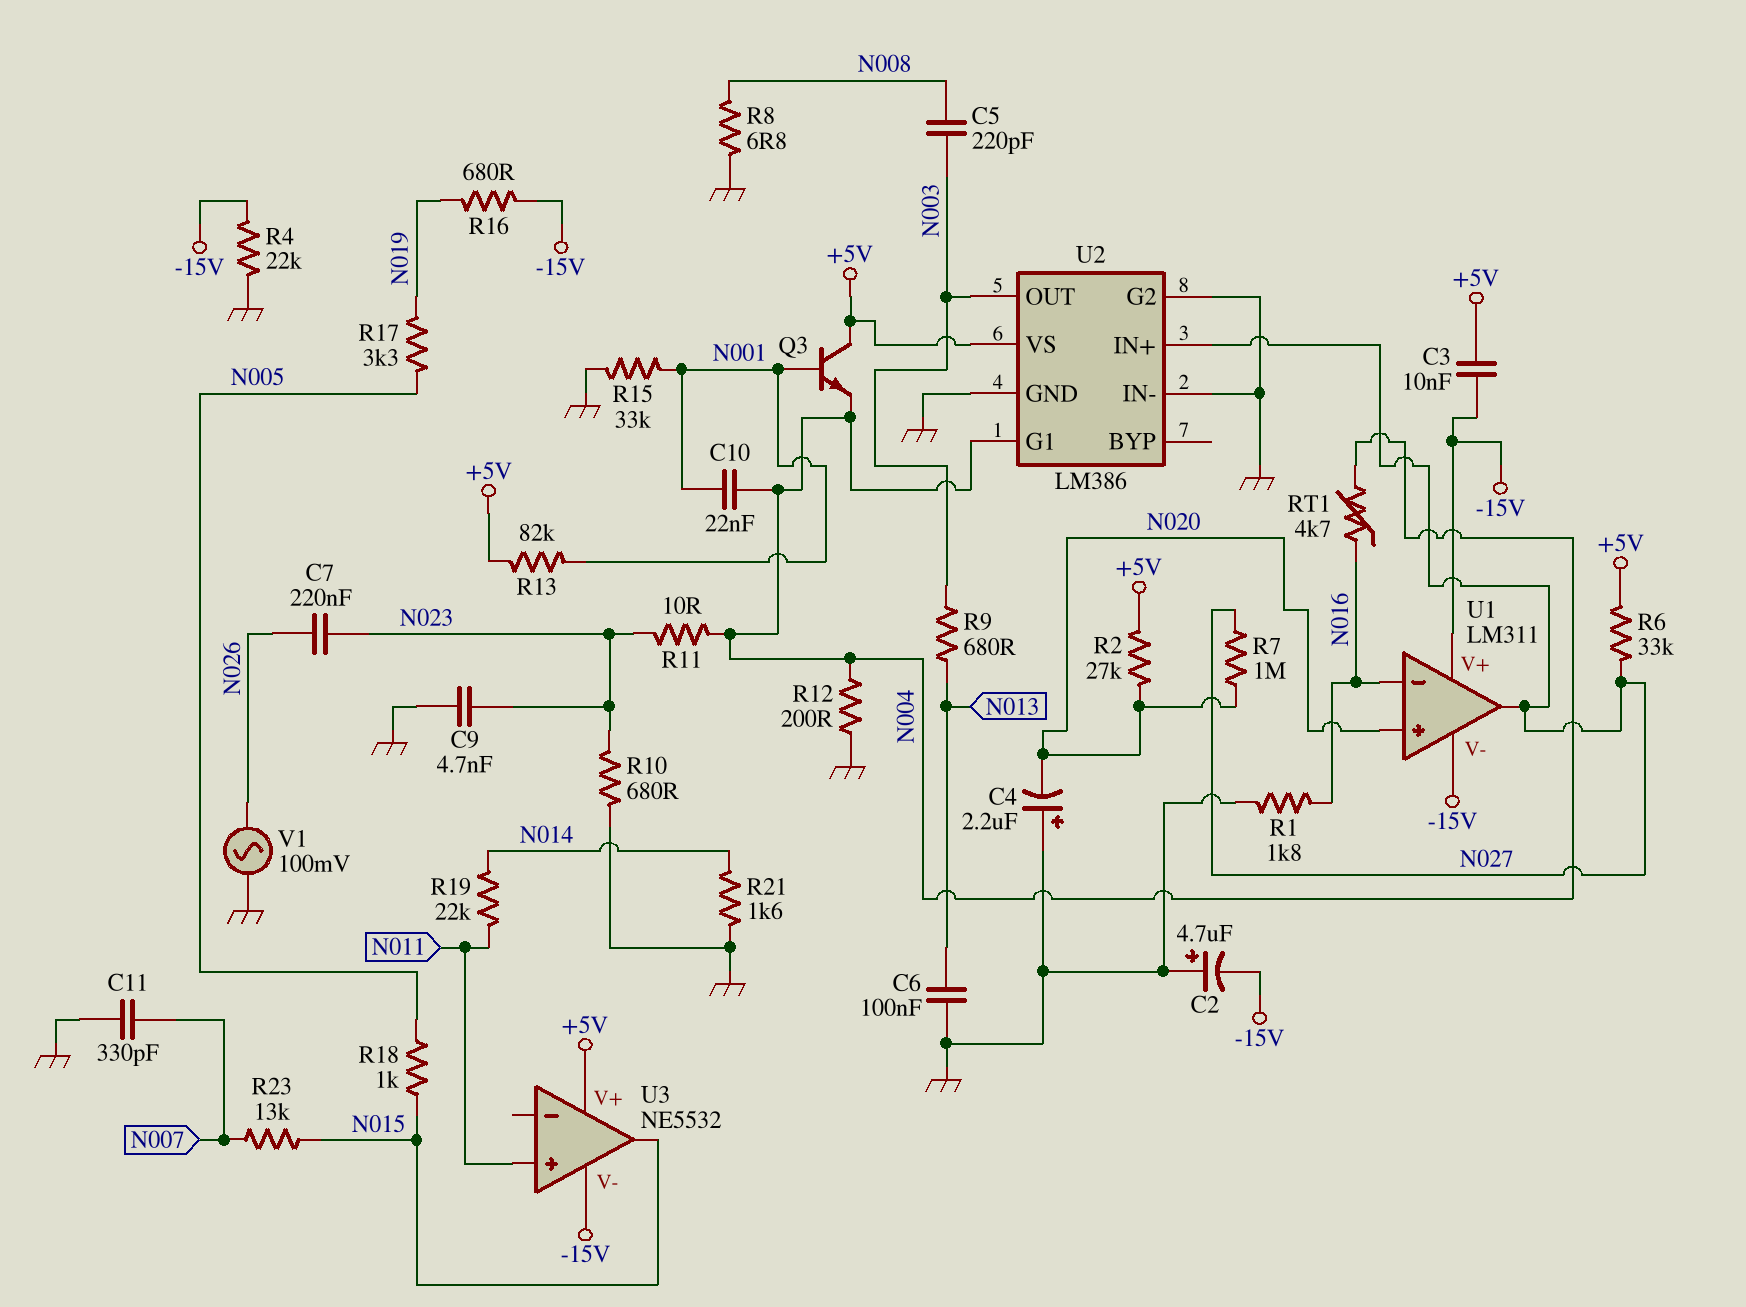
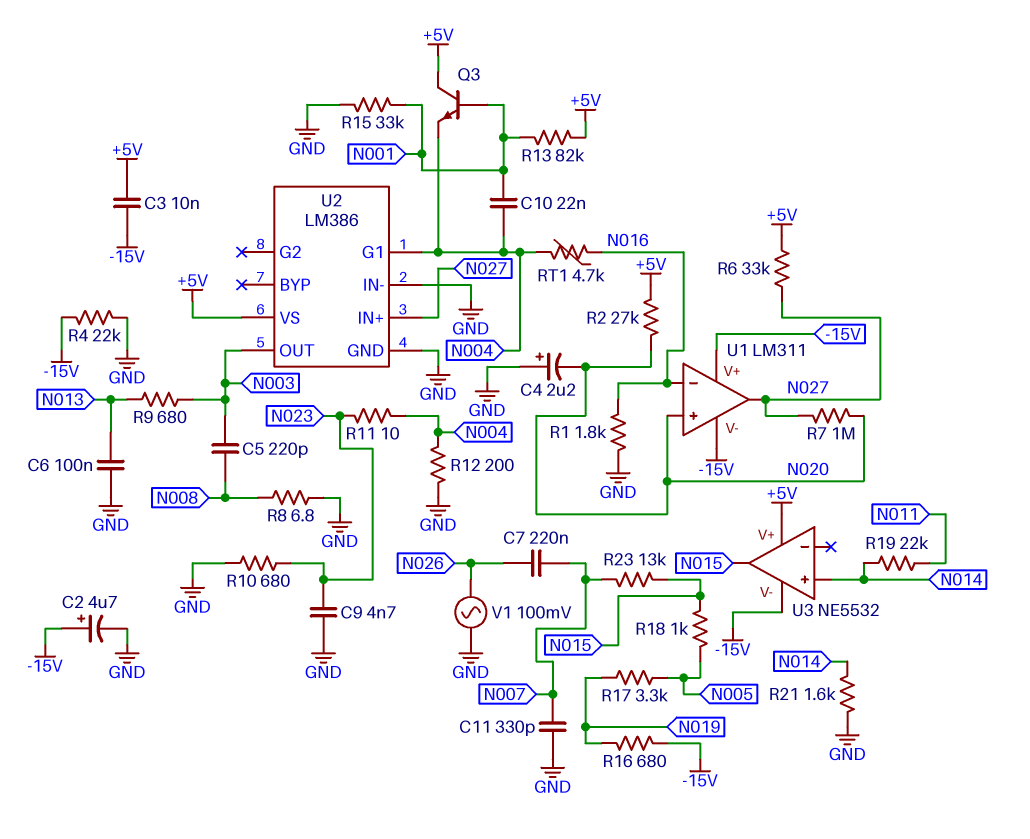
C2: 4.7uF (plus GND, minus -15V) -> 4.7uF (plus -15V, minus GND)
C7: 220nF (N023, N026) -> 220nF (N007, N026)
U2 pin G2: GND -> none
U3 pin in+: N011 -> N014

